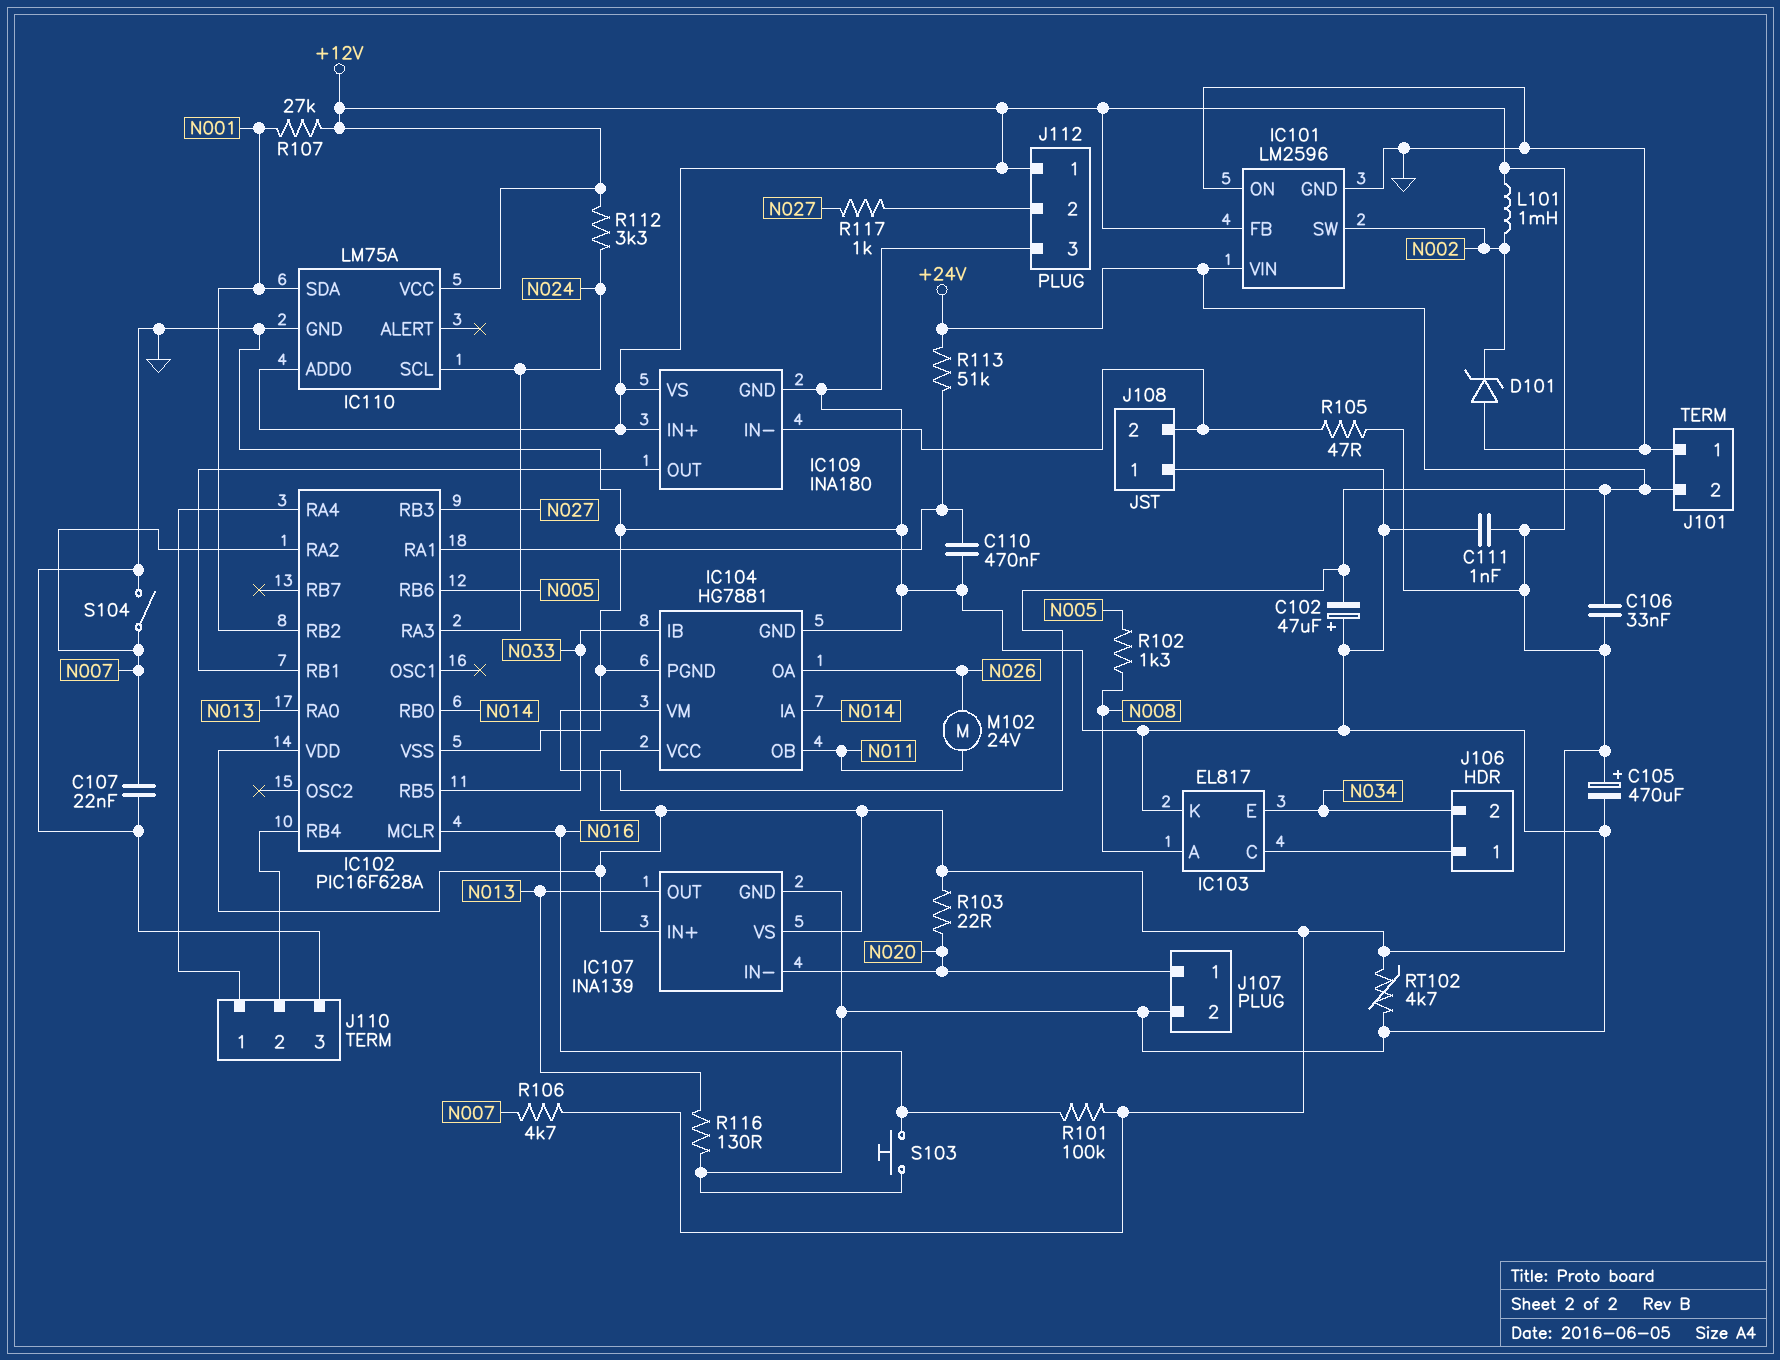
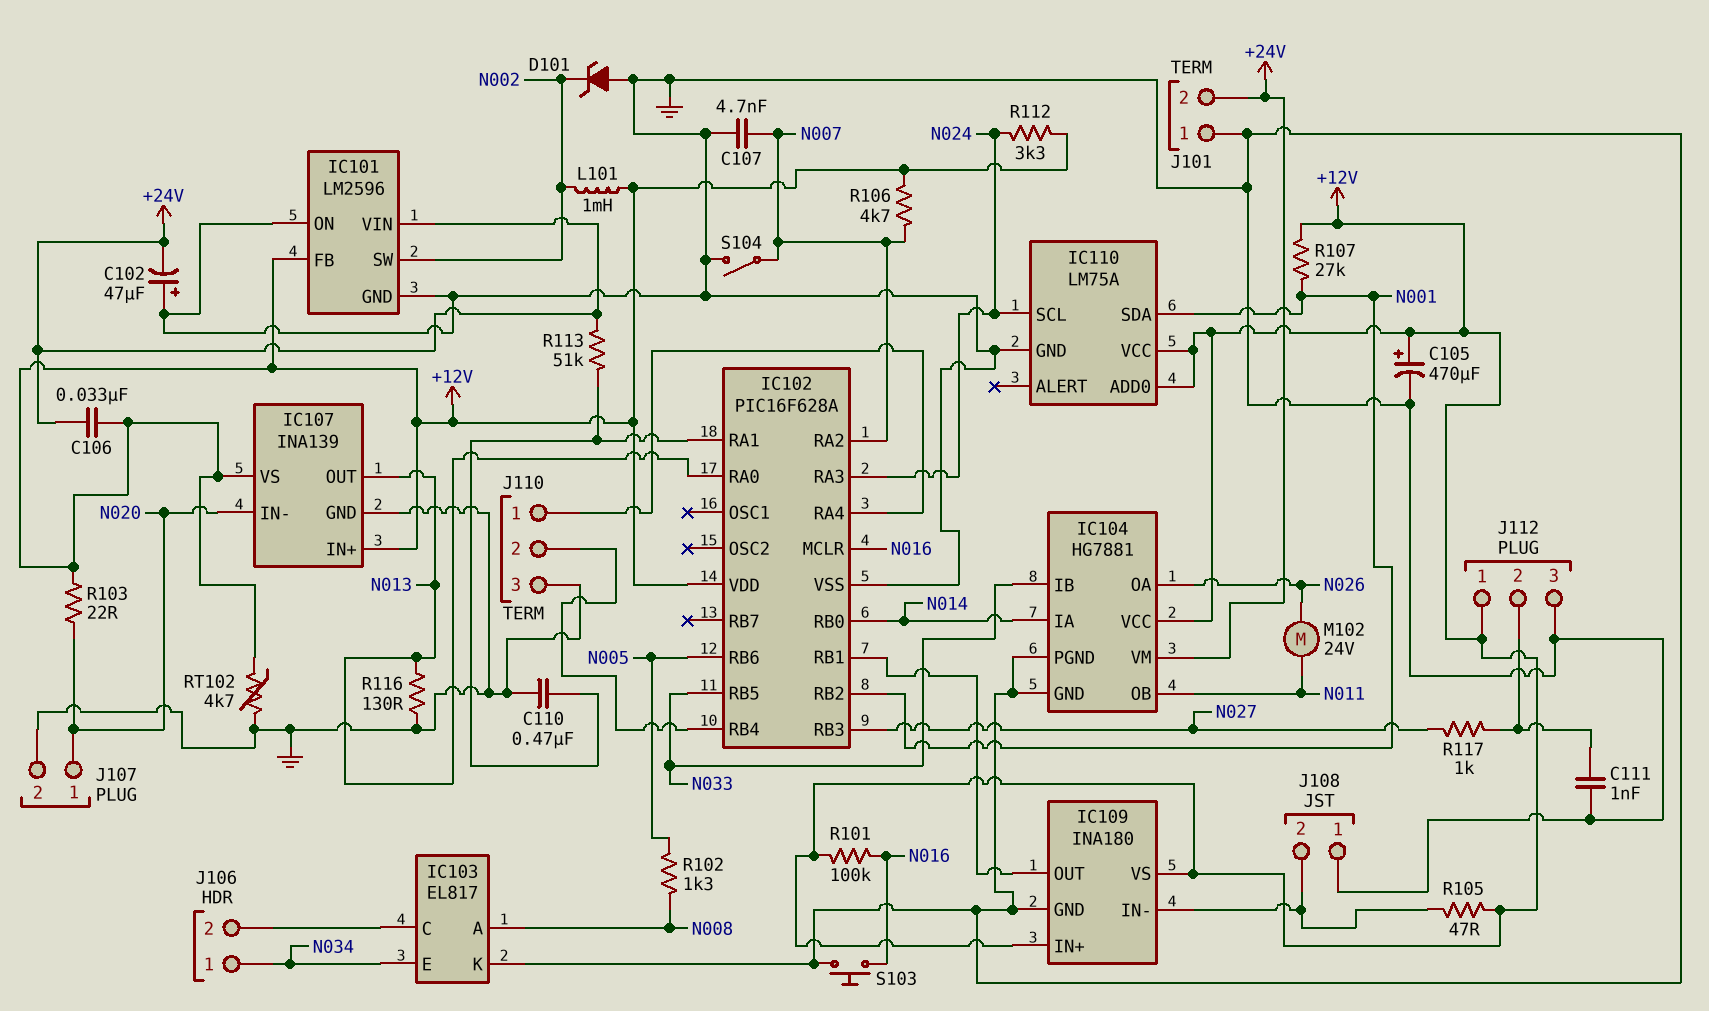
C107: 22nF (GND, N007) -> 4.7nF (GND, N007)
C111: 1nF (+12V, GND) -> 1nF (GND, J112/2)
J106 pin 1: IC103/C -> N034
J106 pin 2: N034 -> IC103/C

